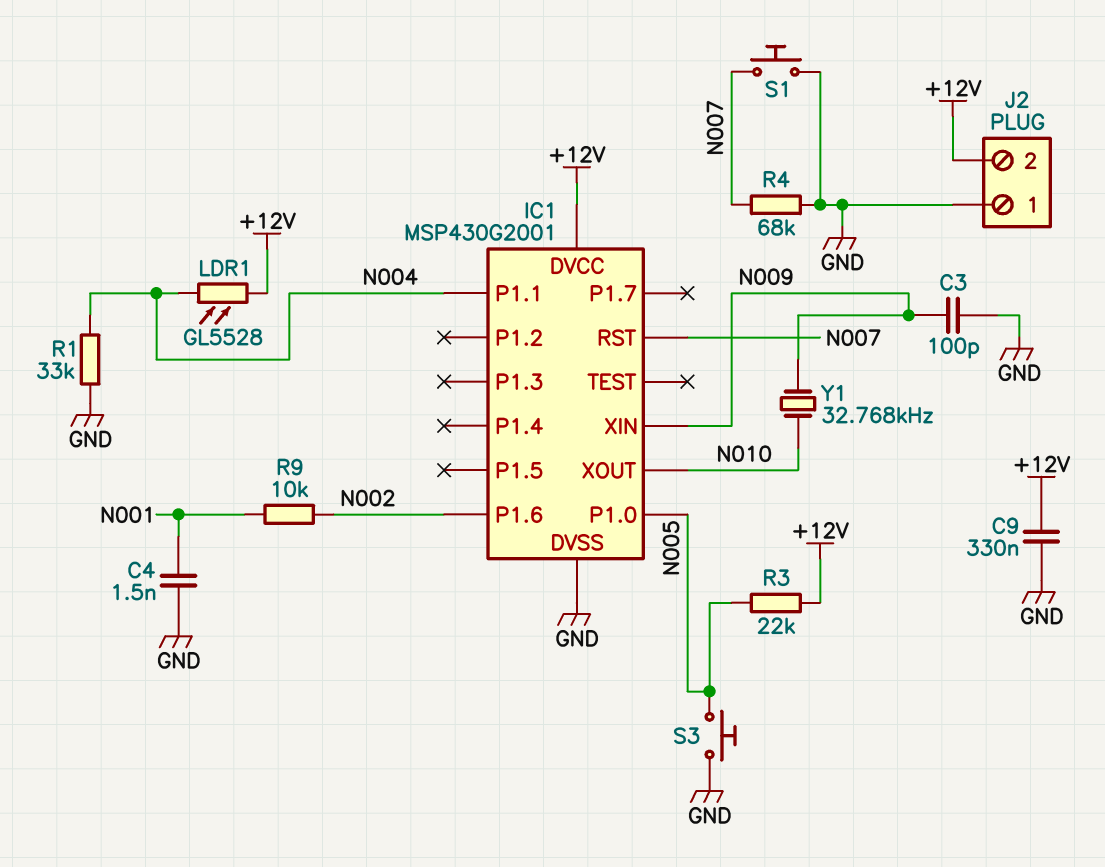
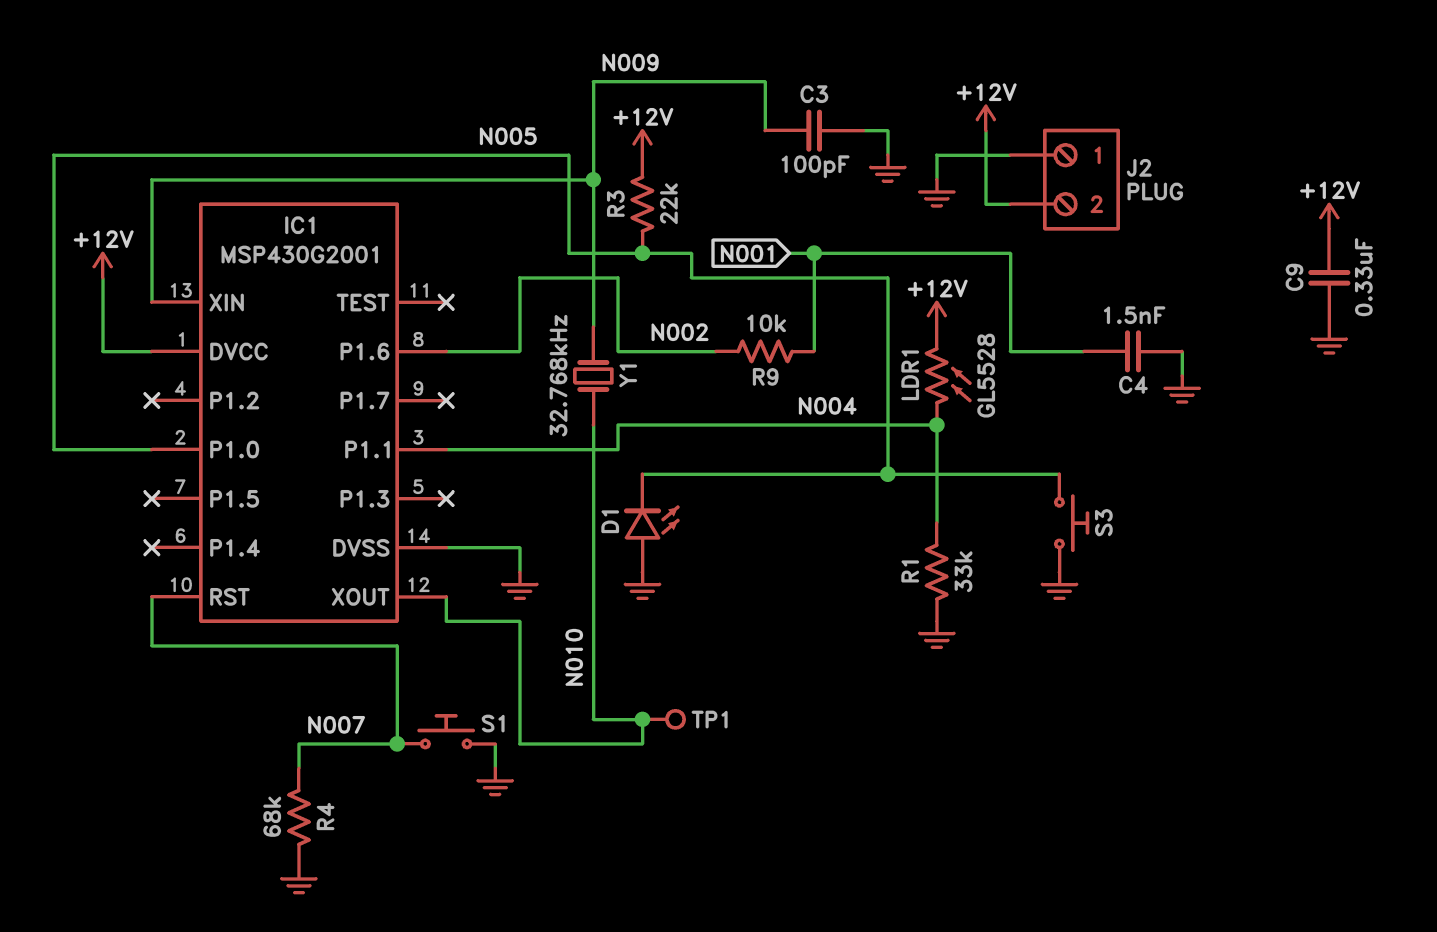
D1: none -> LED (A GND, K N005)
TP1: none -> test point (N010)

